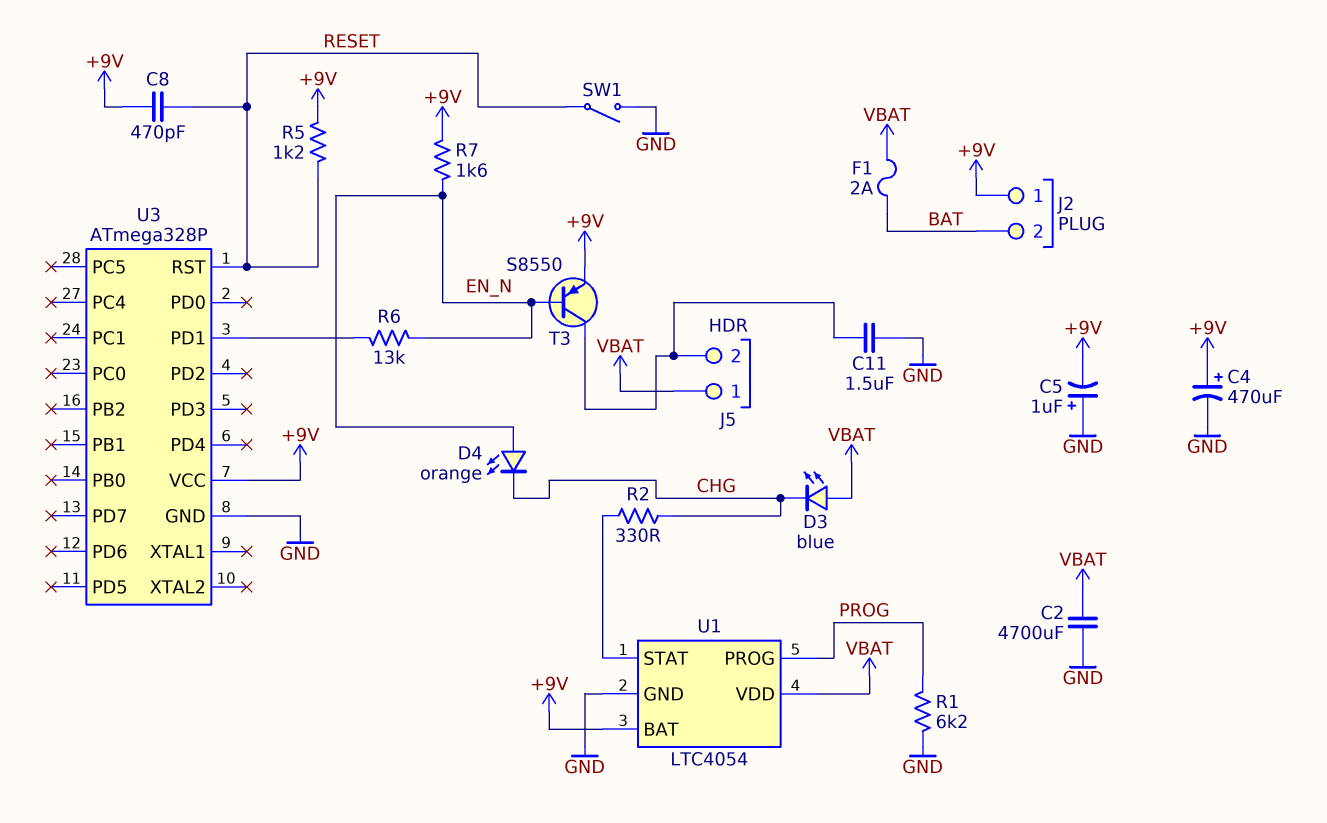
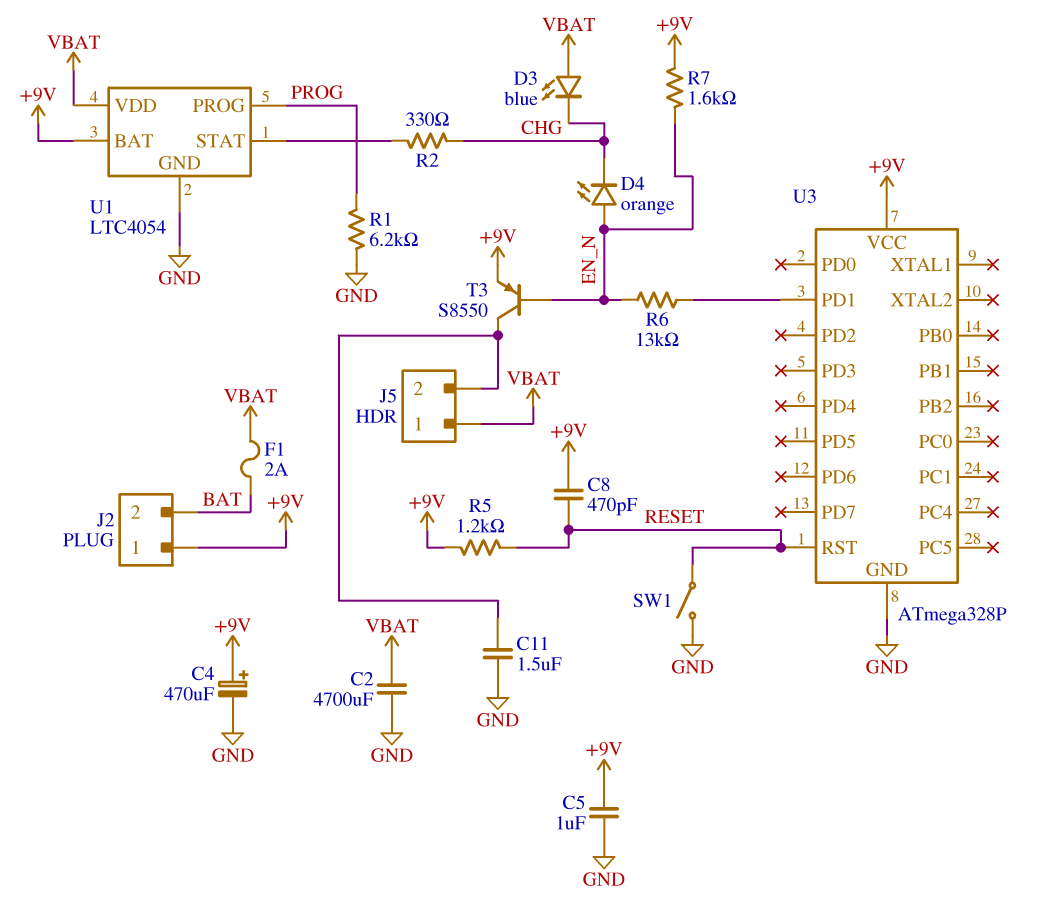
C5: 1uF (plus GND, minus +9V) -> 1uF (+9V, GND)

